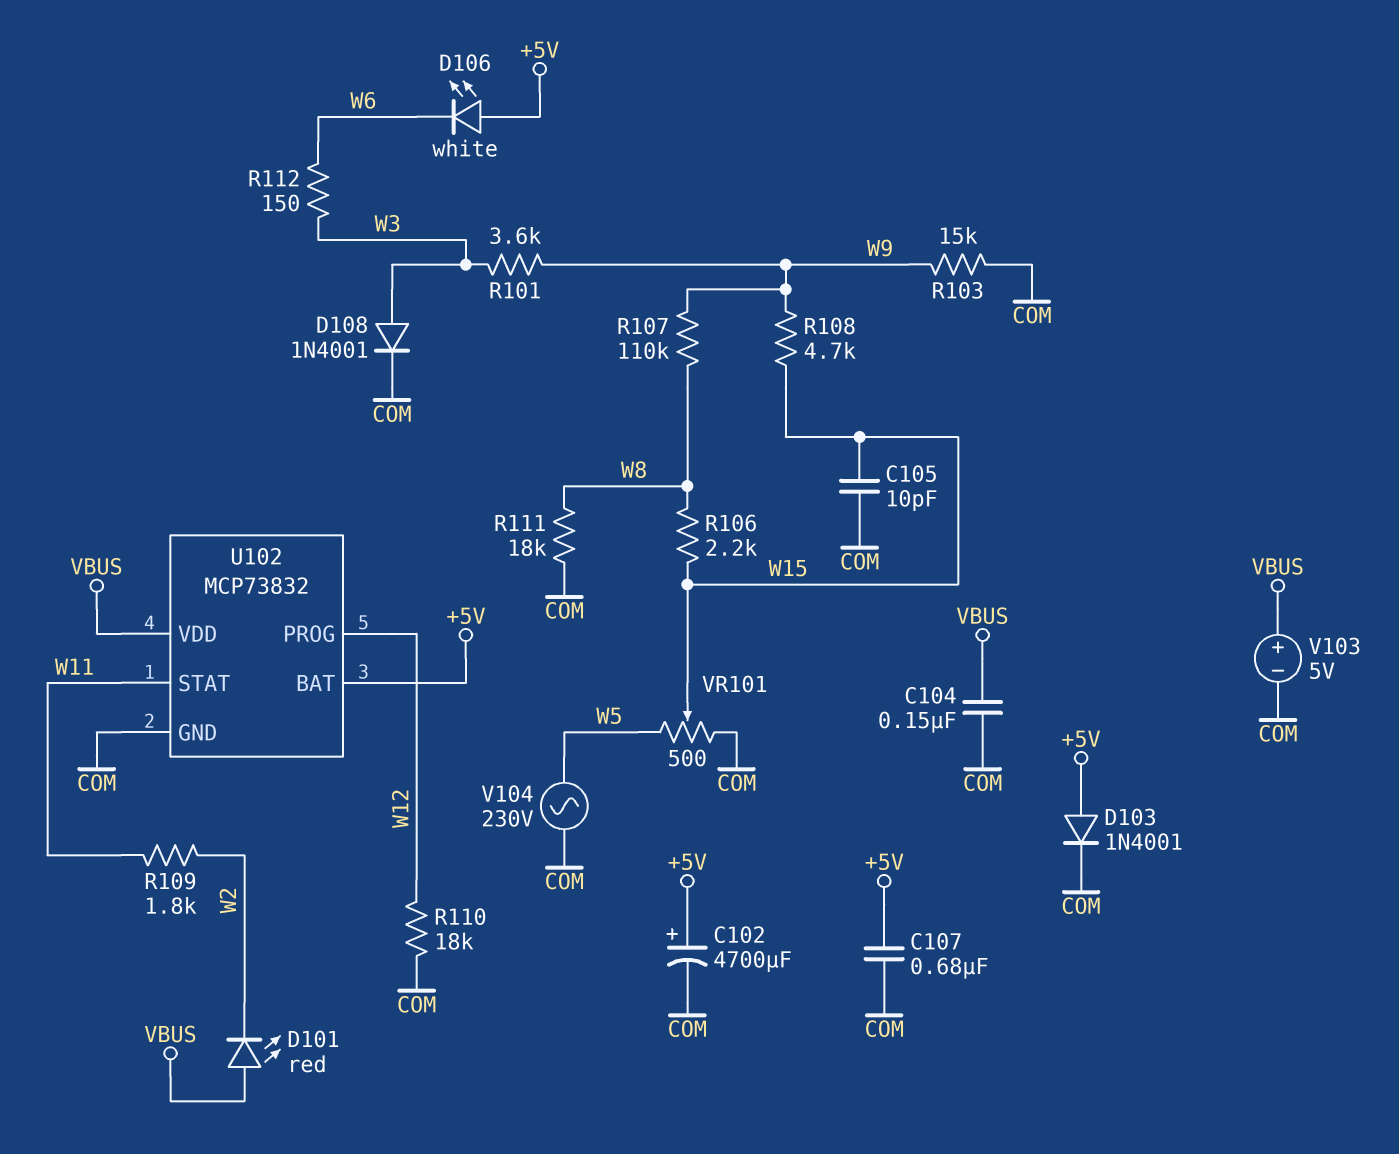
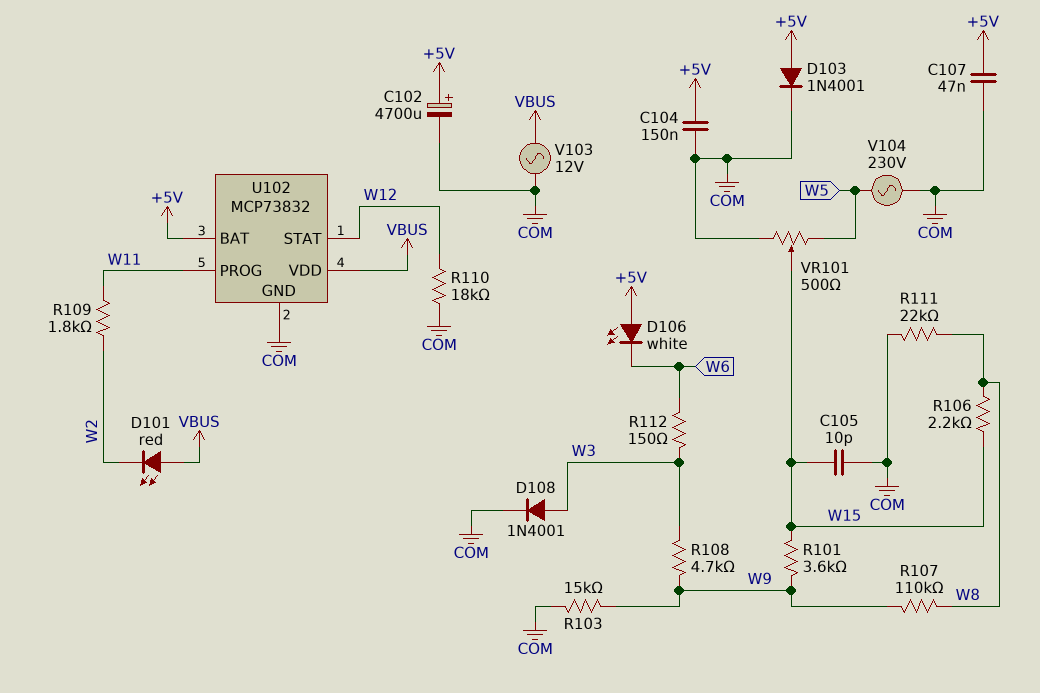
C104: 150nF (COM, VBUS) -> 150nF (+5V, COM)
C107: 680nF (+5V, COM) -> 47nF (+5V, COM)
R101: 3.6k (W3, W9) -> 3.6k (W9, W15)
R108: 4.7k (W9, W15) -> 4.7k (W3, W9)
R111: 18k (COM, W8) -> 22k (COM, W8)
U102 pin PROG: W12 -> W11
U102 pin STAT: W11 -> W12
V103: 5V (plus VBUS, minus COM) -> AC 12V (COM, VBUS)

